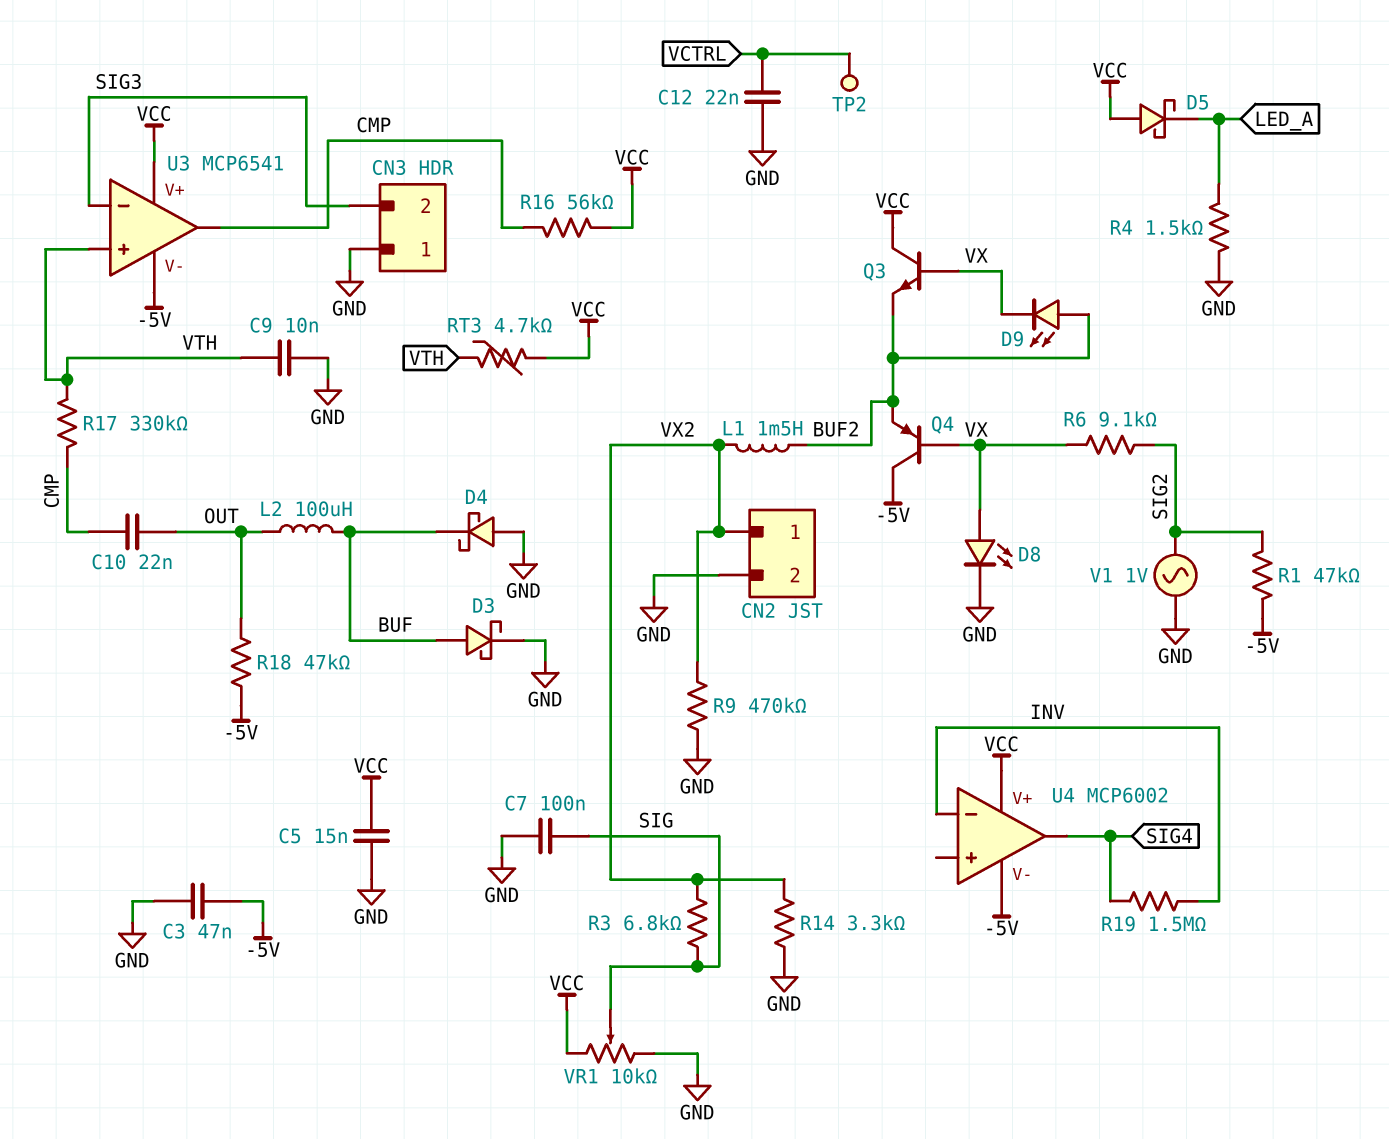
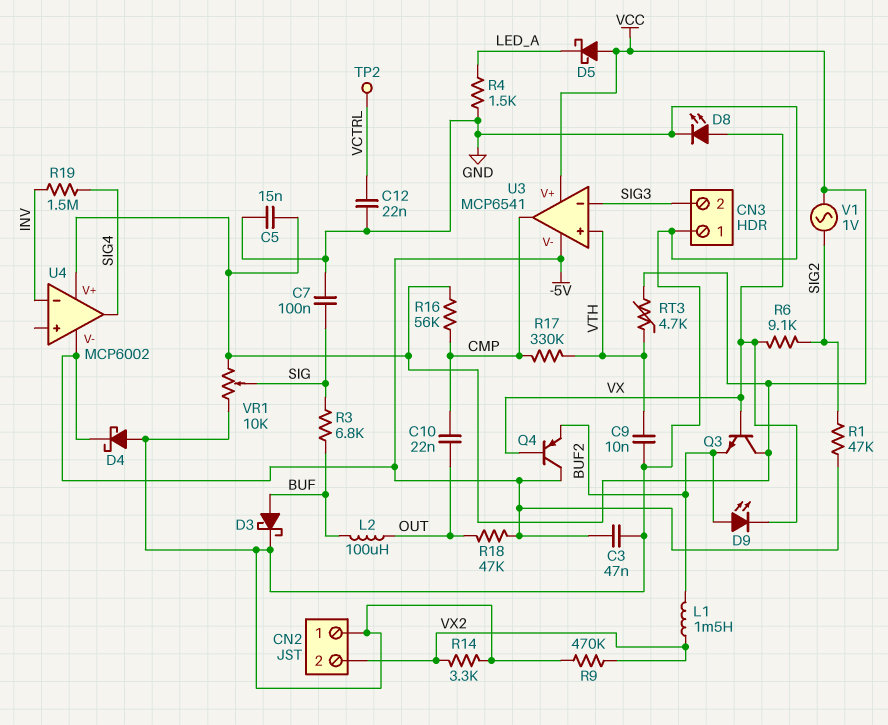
CN2 pin 1: VX2 -> GND
CN2 pin 2: GND -> VX2
D4: schottky (A GND, K BUF) -> schottky (A GND, K -5V)
R3: 6.8k (SIG, VX2) -> 6.8k (BUF, SIG)
V1: AC 1V (GND, SIG2) -> AC 1V (SIG2, VCC)

